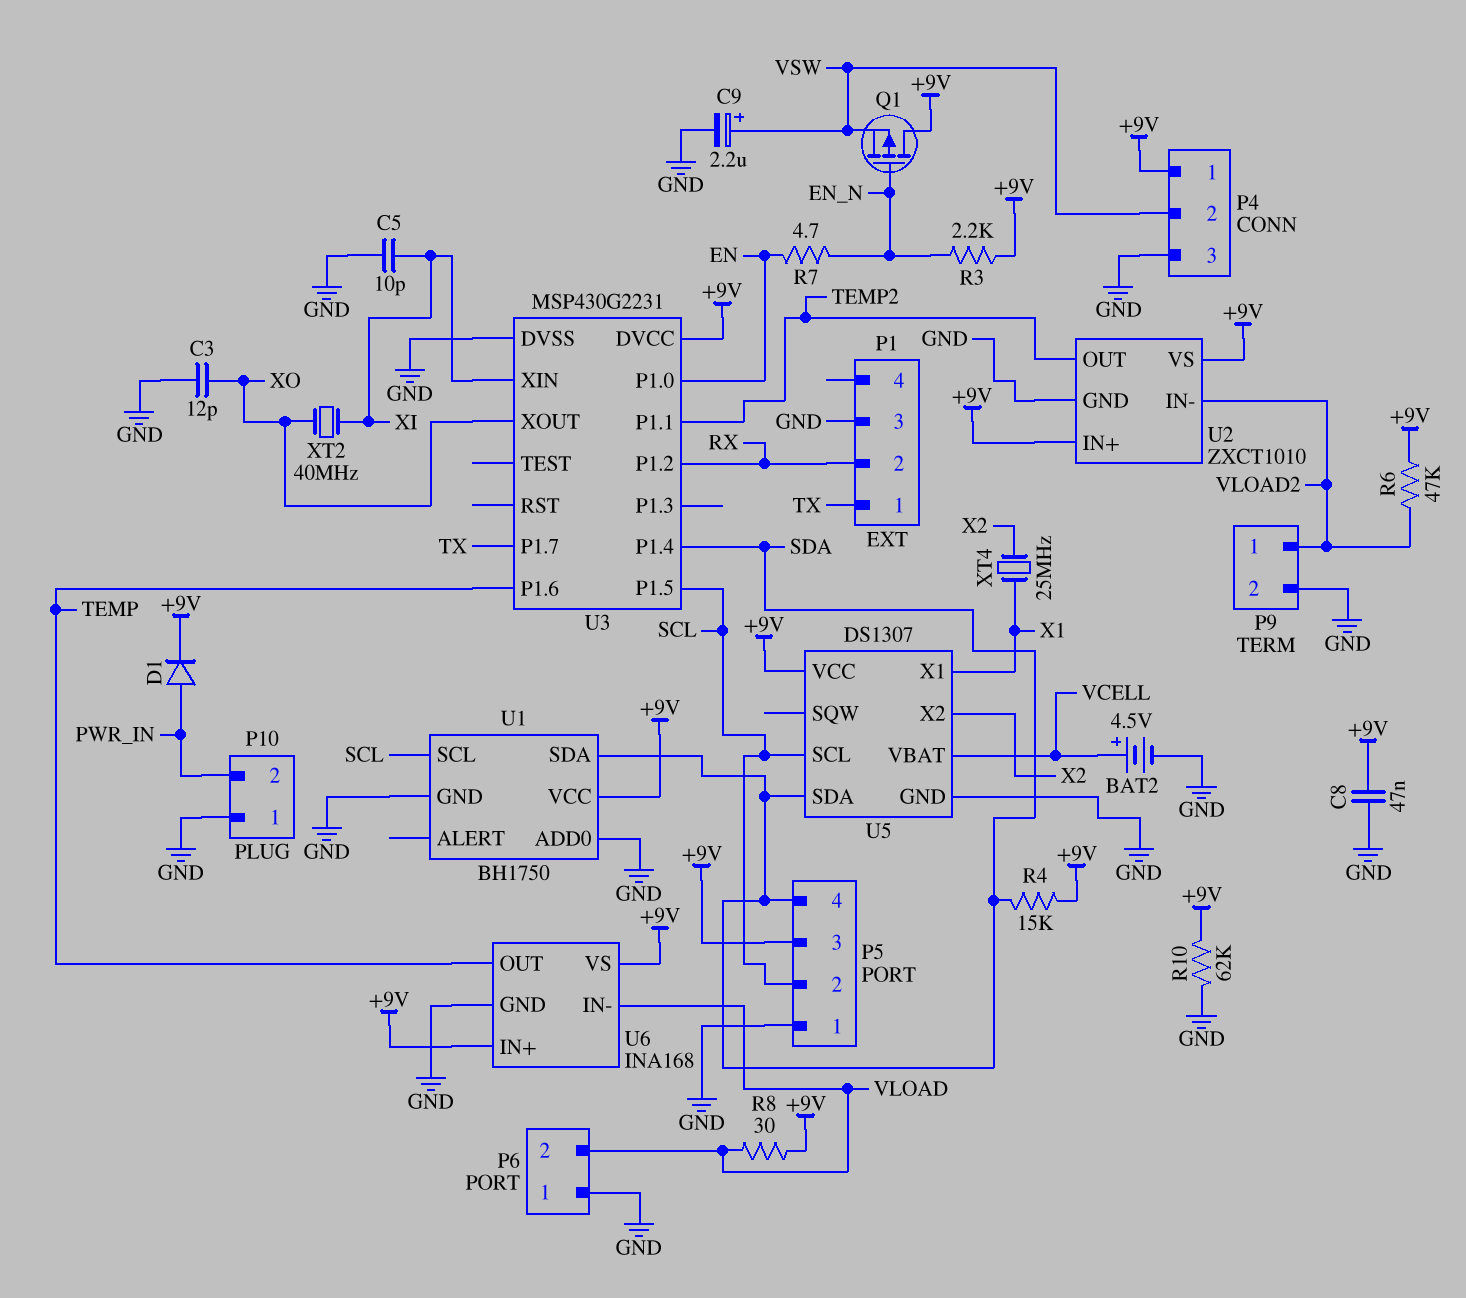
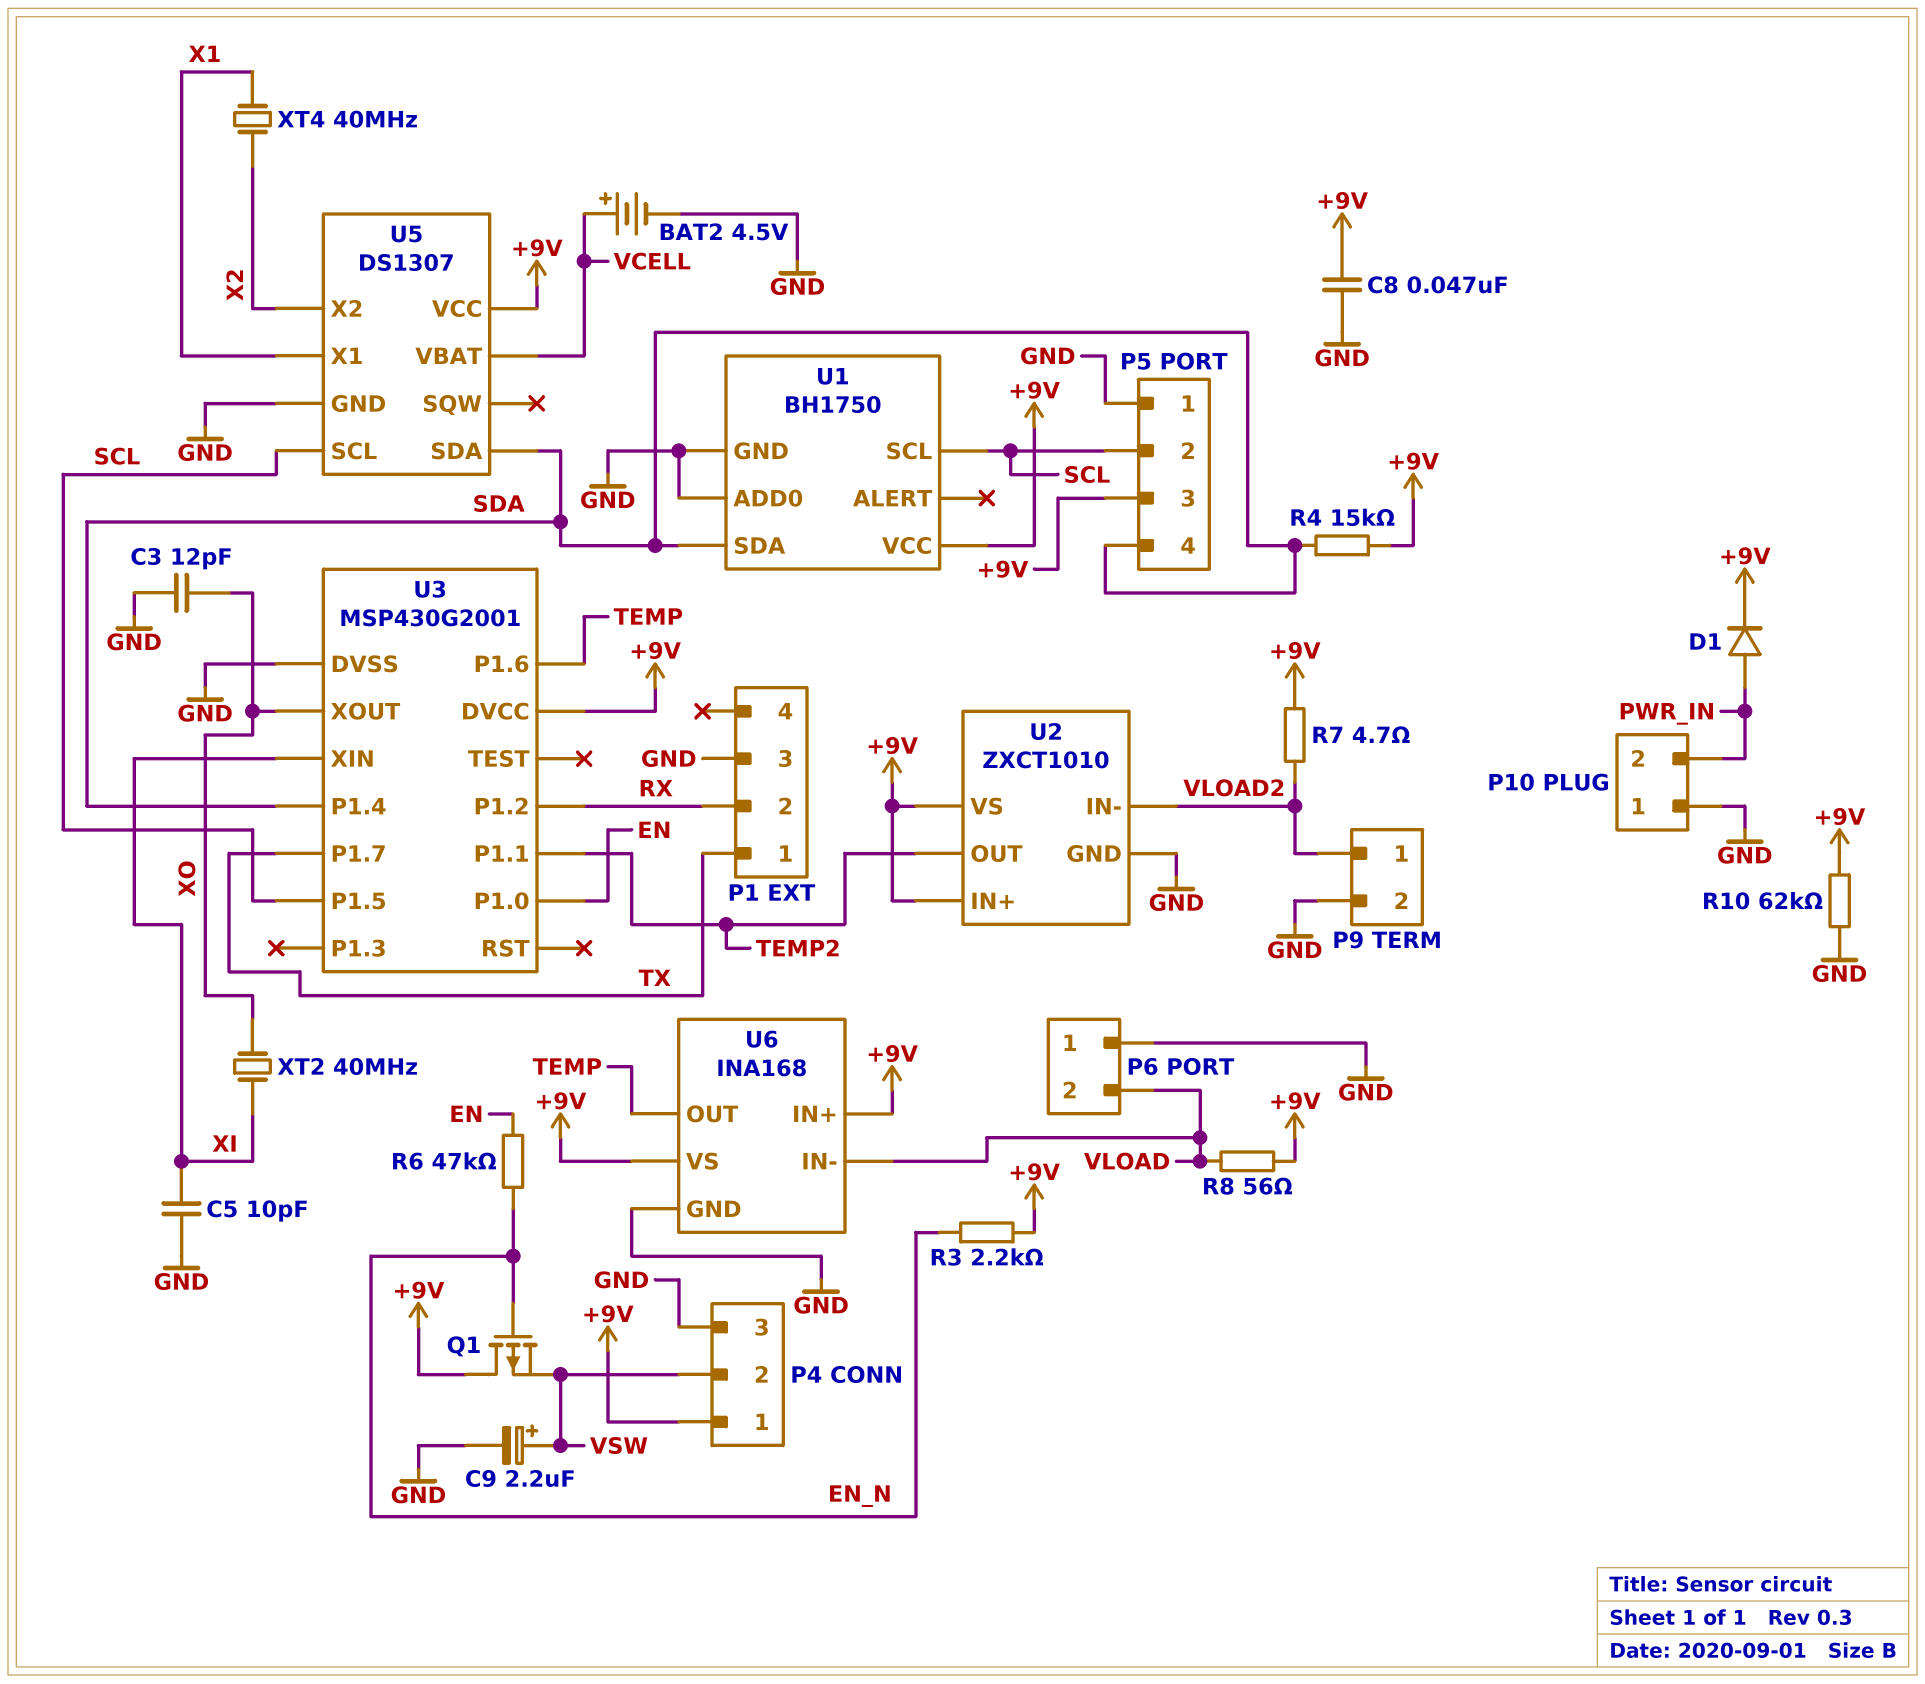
R6: 47k (+9V, VLOAD2) -> 47k (EN, EN_N)
R7: 4.7 (EN, EN_N) -> 4.7 (+9V, VLOAD2)
R8: 30 (+9V, VLOAD) -> 56 (+9V, VLOAD)
U3: MSP430G2231 -> MSP430G2001
XT4: 25MHz (X1, X2) -> 40MHz (X1, X2)

